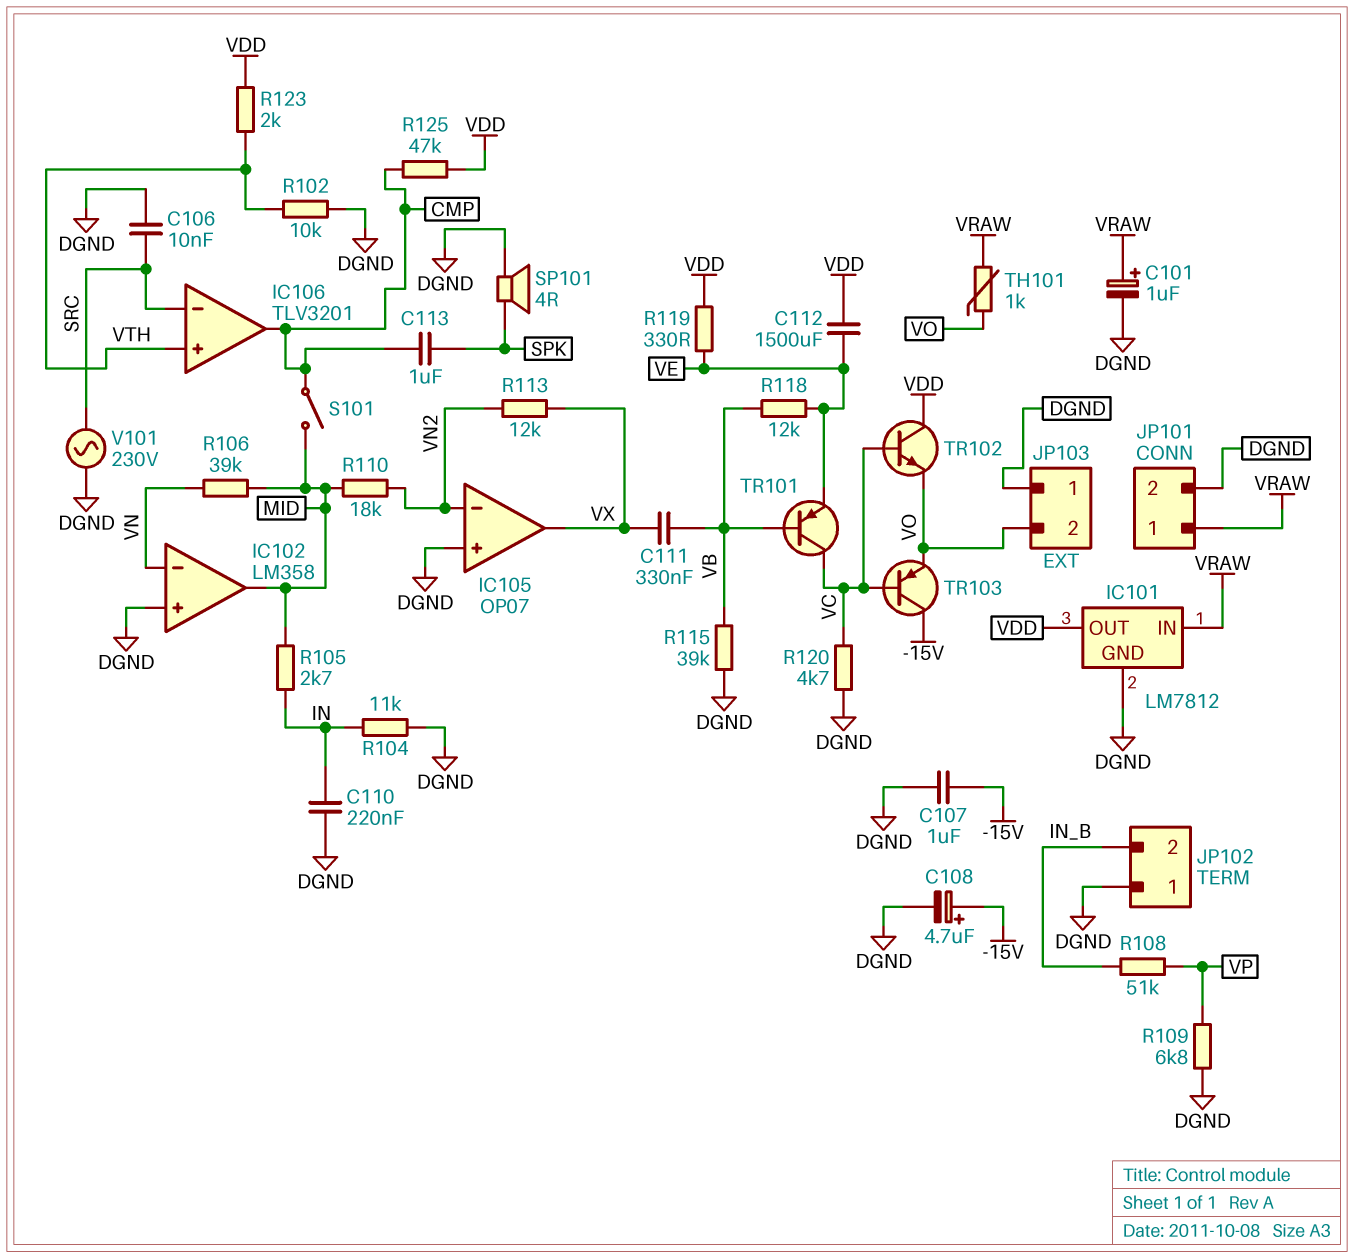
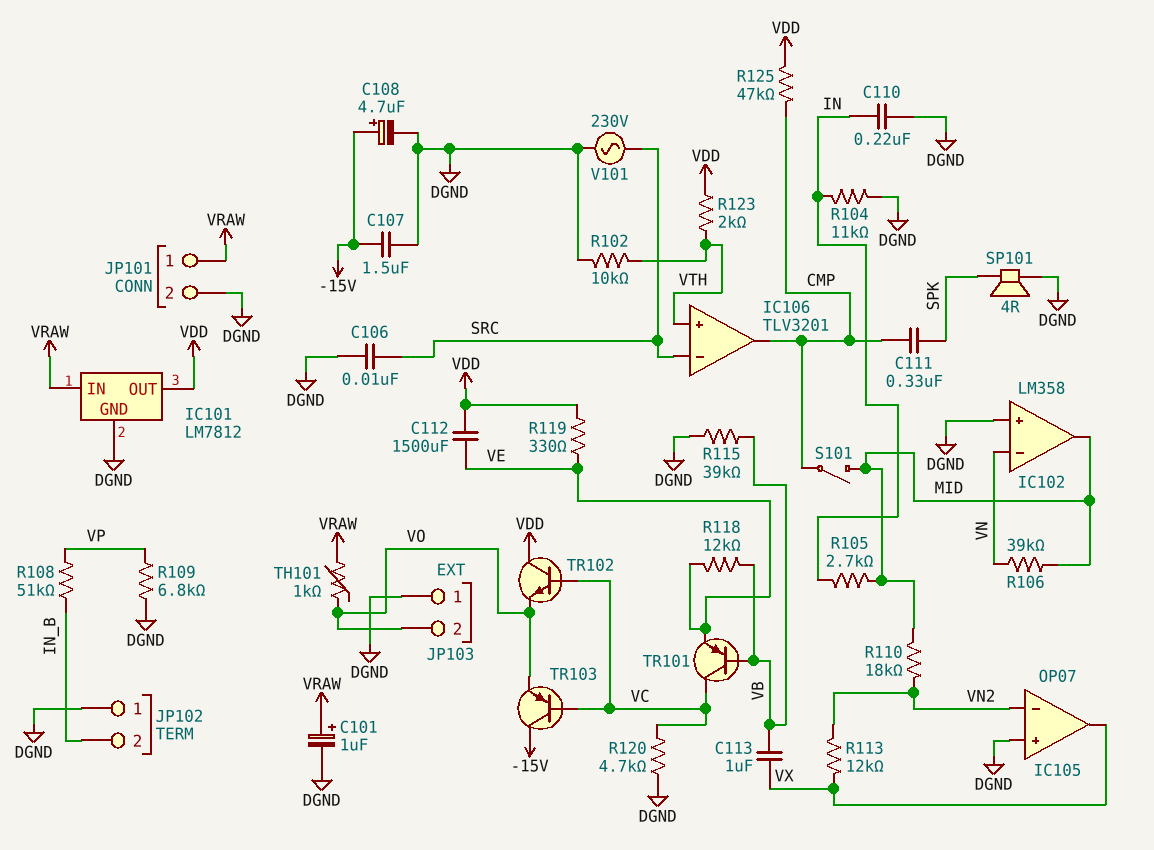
C107: 1uF (-15V, DGND) -> 1.5uF (-15V, DGND)
C111: 330nF (VB, VX) -> 330nF (CMP, SPK)
C113: 1uF (CMP, SPK) -> 1uF (VB, VX)

